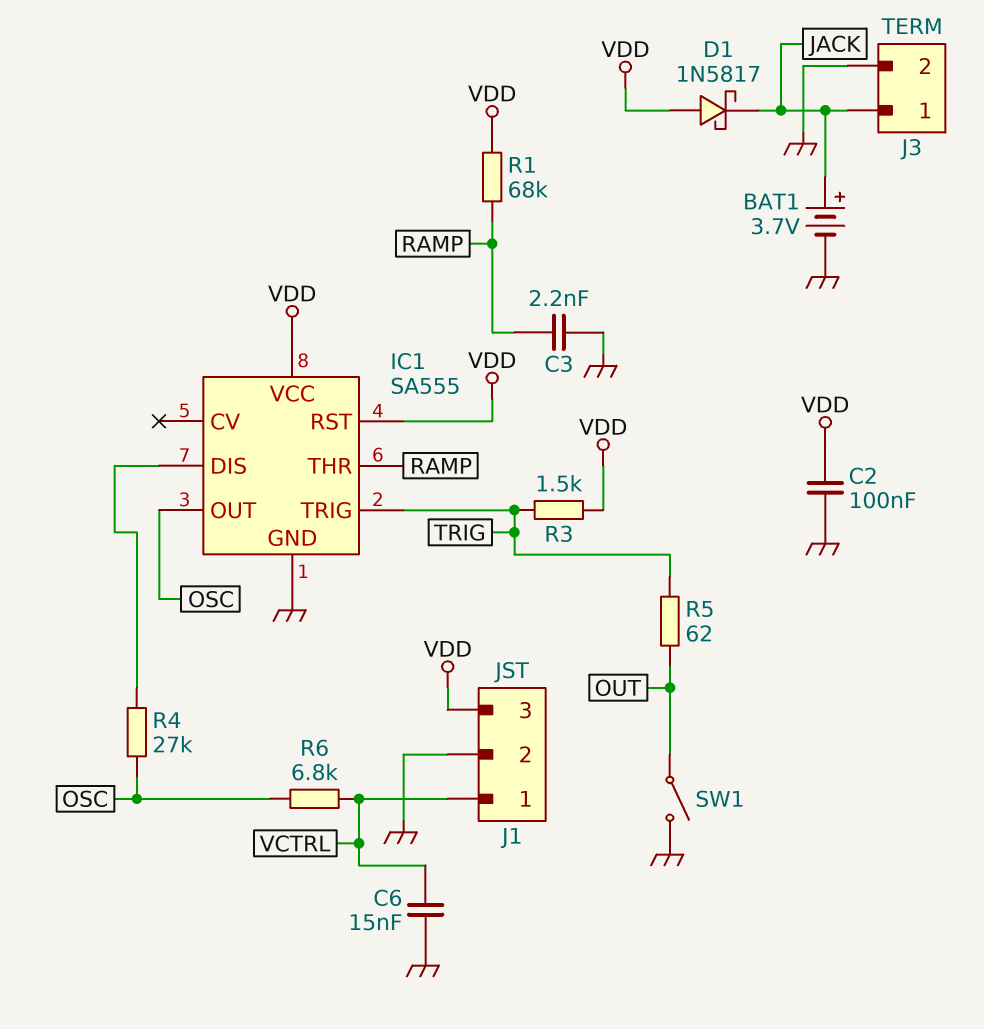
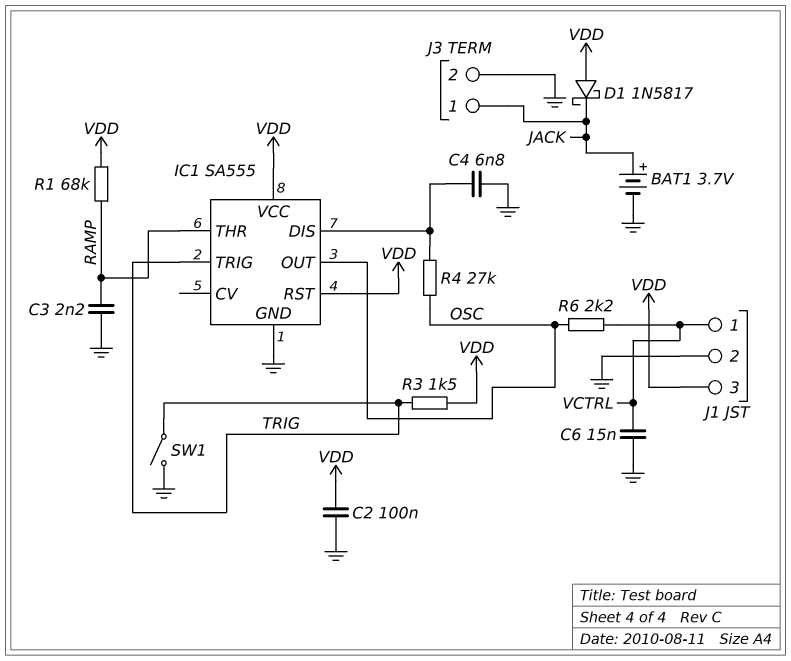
C4: none -> 6.8nF (GND, IC1/DIS)
R5: 62 (OUT, TRIG) -> none
R6: 6.8k (OSC, VCTRL) -> 2.2k (OSC, VCTRL)
SW1: switch (GND, OUT) -> switch (GND, TRIG)

